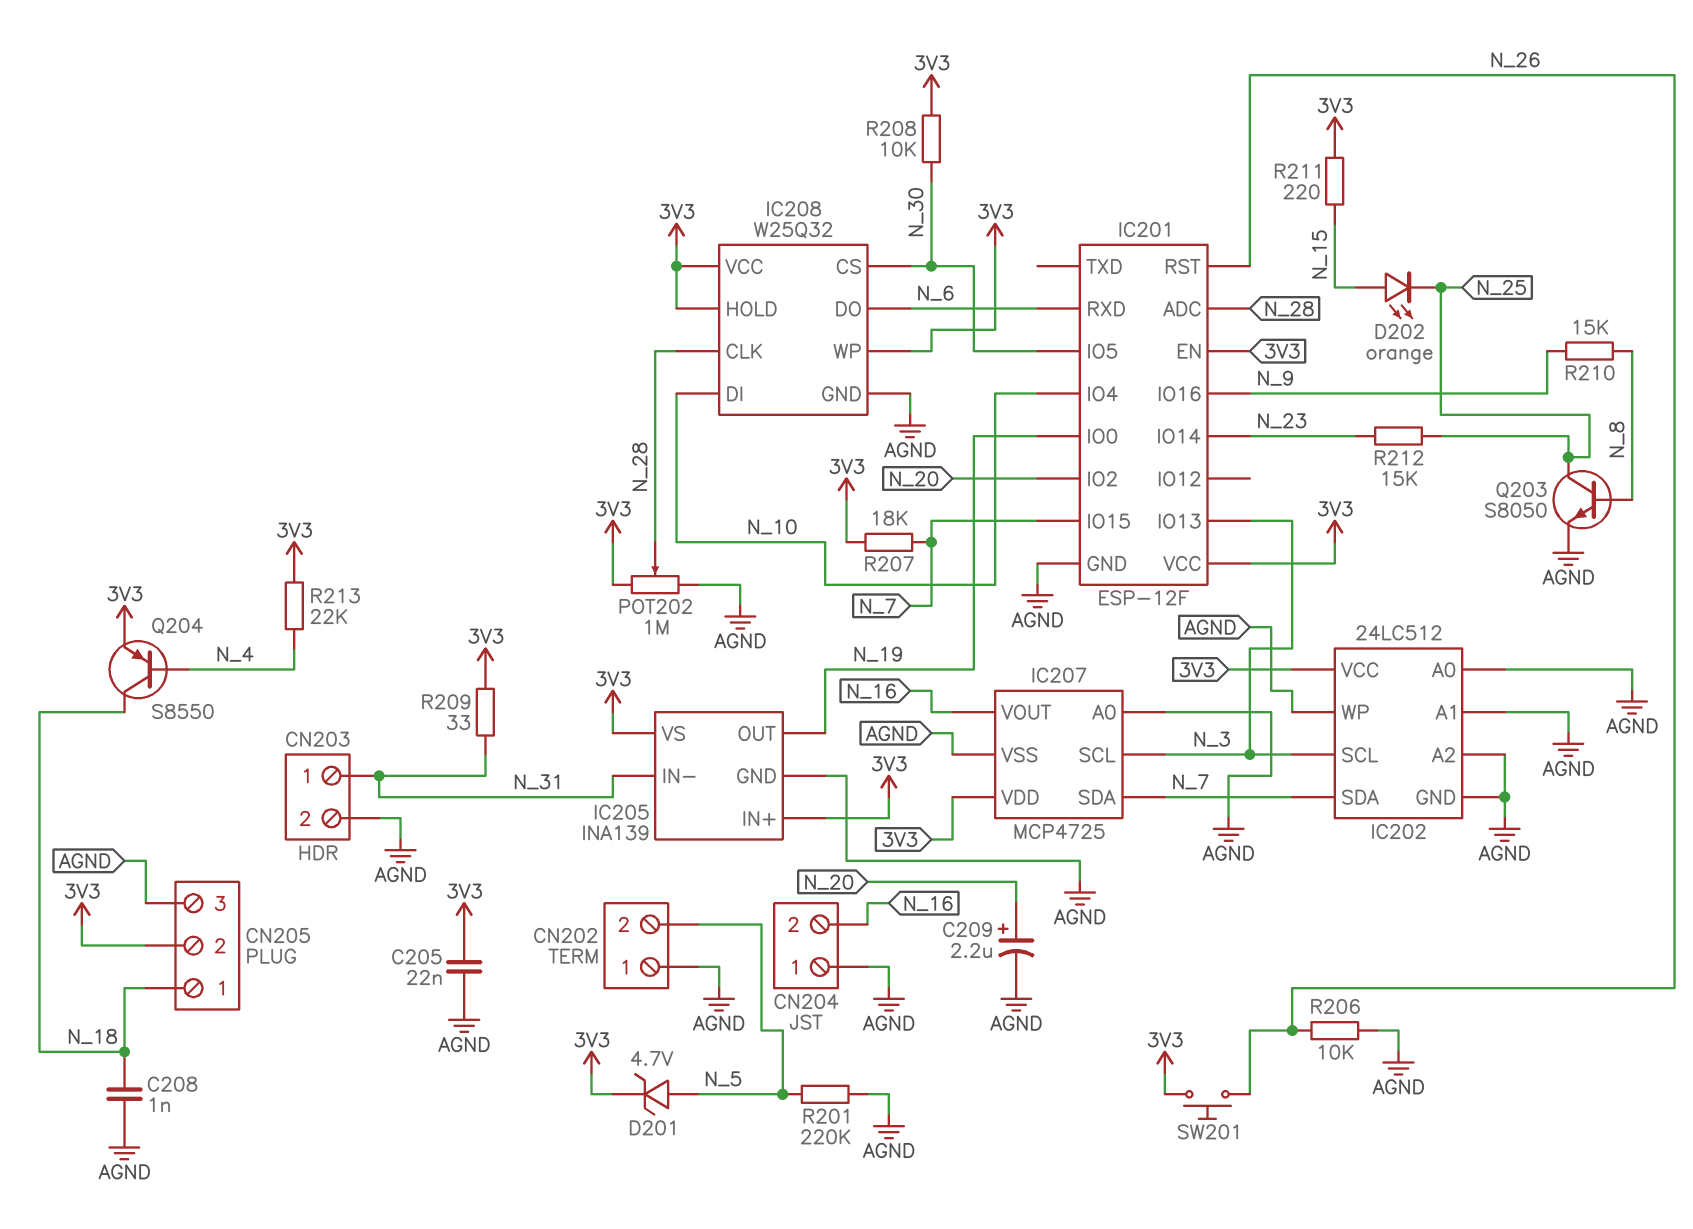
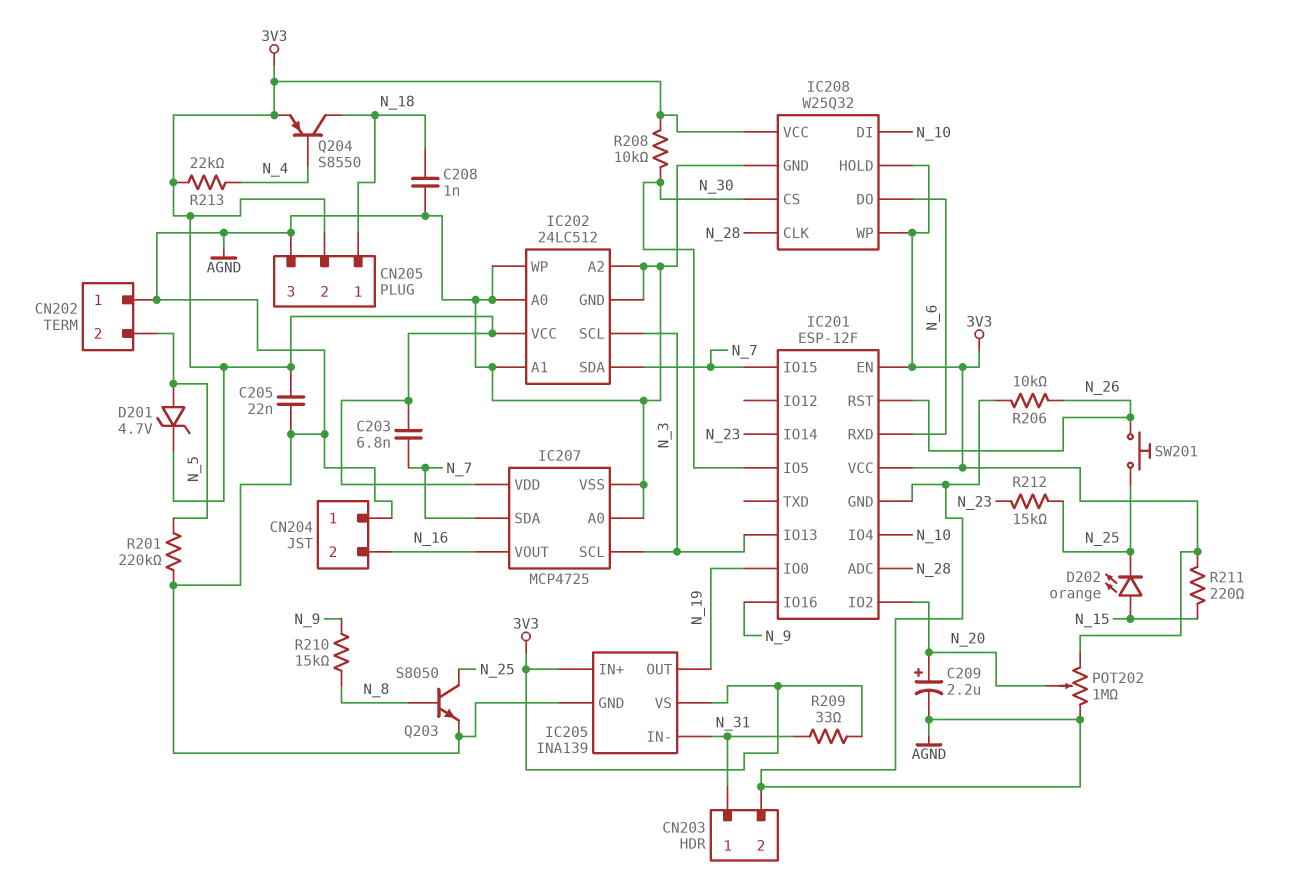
C203: none -> 6.8nF (3V3, N_7)
POT202: 1M (3V3, AGND, wiper N_28) -> 1M (3V3, AGND, wiper N_20)
R207: 18k (3V3, N_7) -> none
SW201: button (3V3, N_26) -> button (N_25, N_26)

